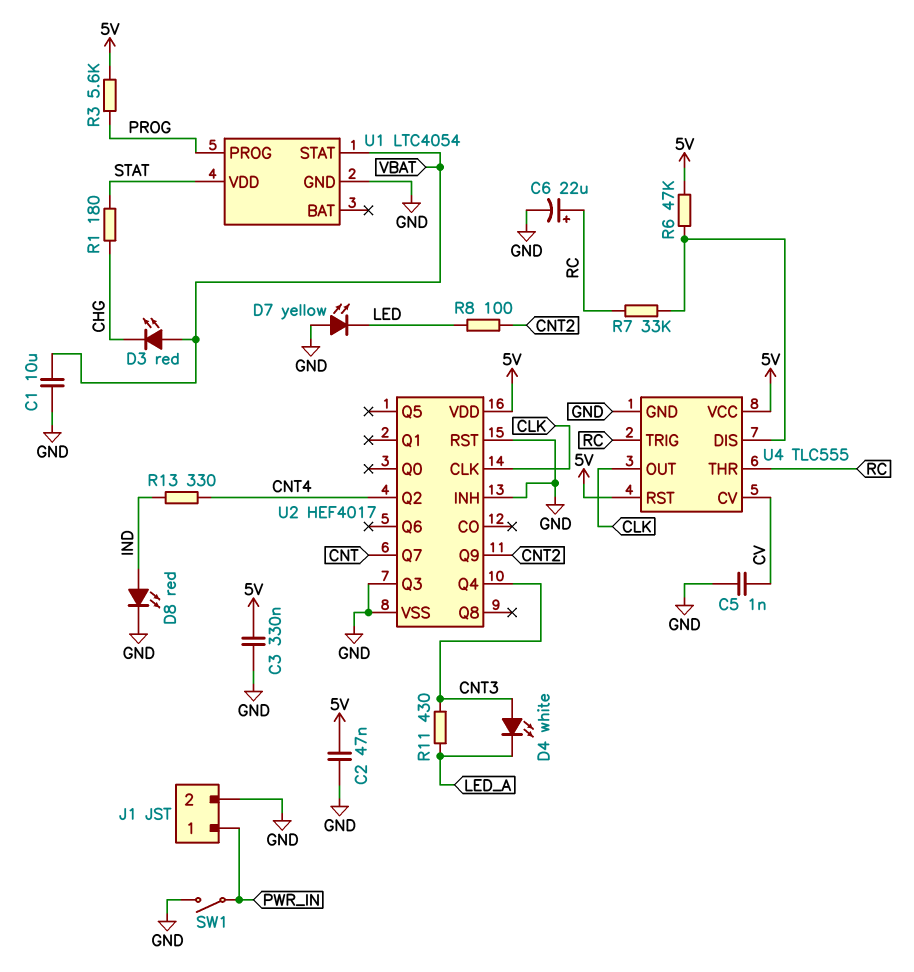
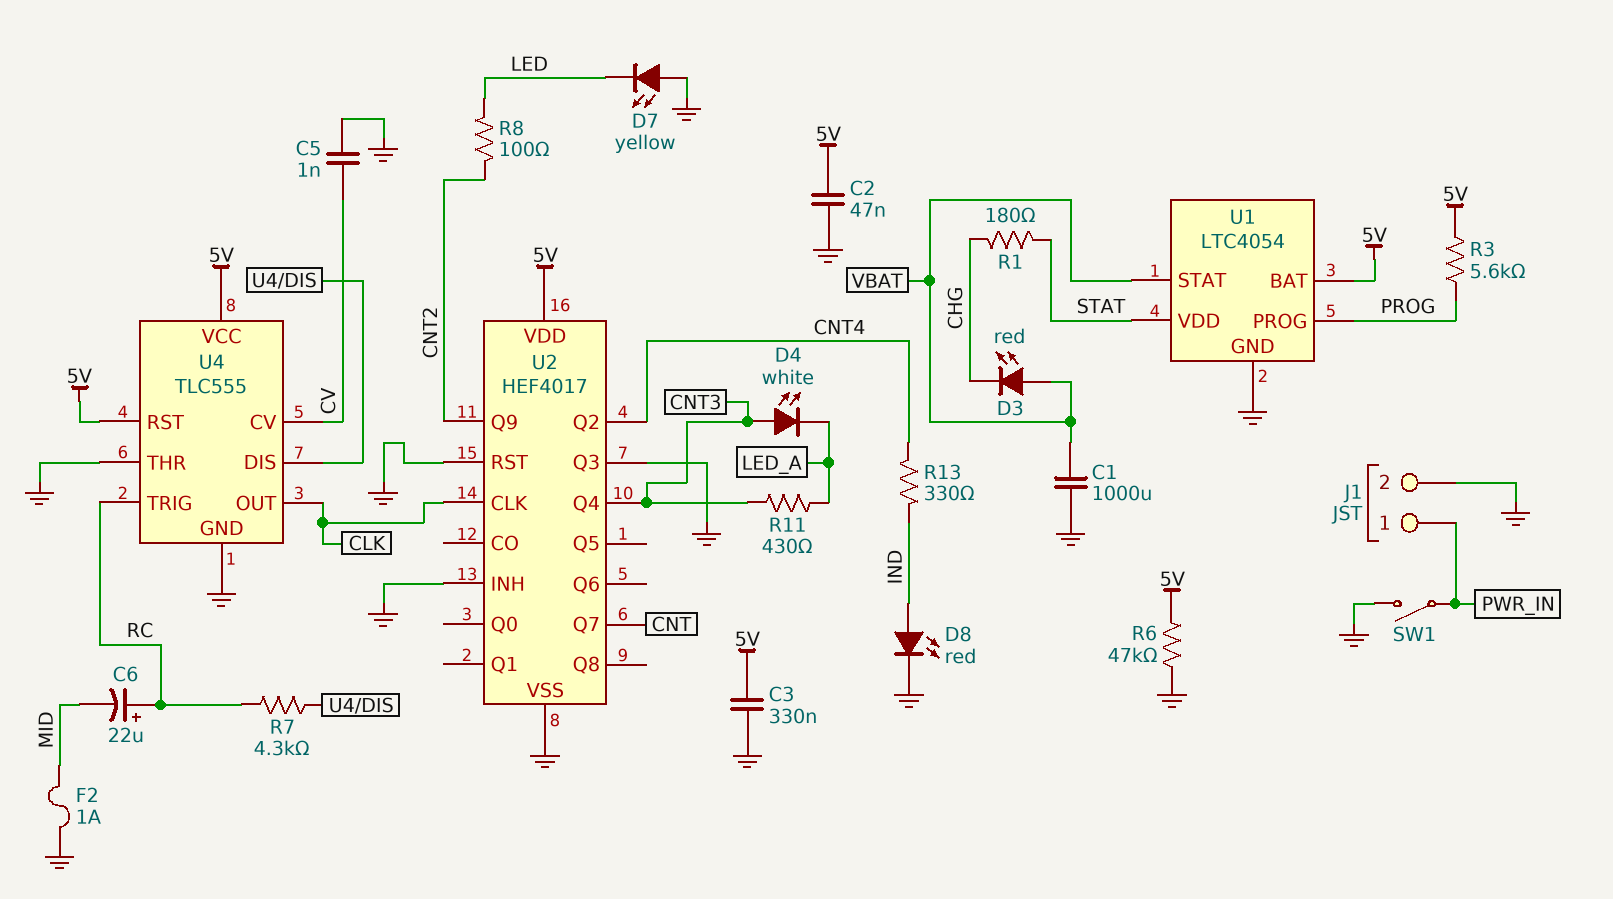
C1: 10uF (GND, VBAT) -> 1000uF (GND, VBAT)
C6: 22uF (plus RC, minus GND) -> 22uF (plus RC, minus MID)
F2: none -> 1A (GND, MID)
R6: 47k (5V, U4/DIS) -> 47k (5V, GND)
R7: 33k (RC, U4/DIS) -> 4.3k (RC, U4/DIS)
U1 pin BAT: none -> 5V
U4 pin THR: RC -> GND

